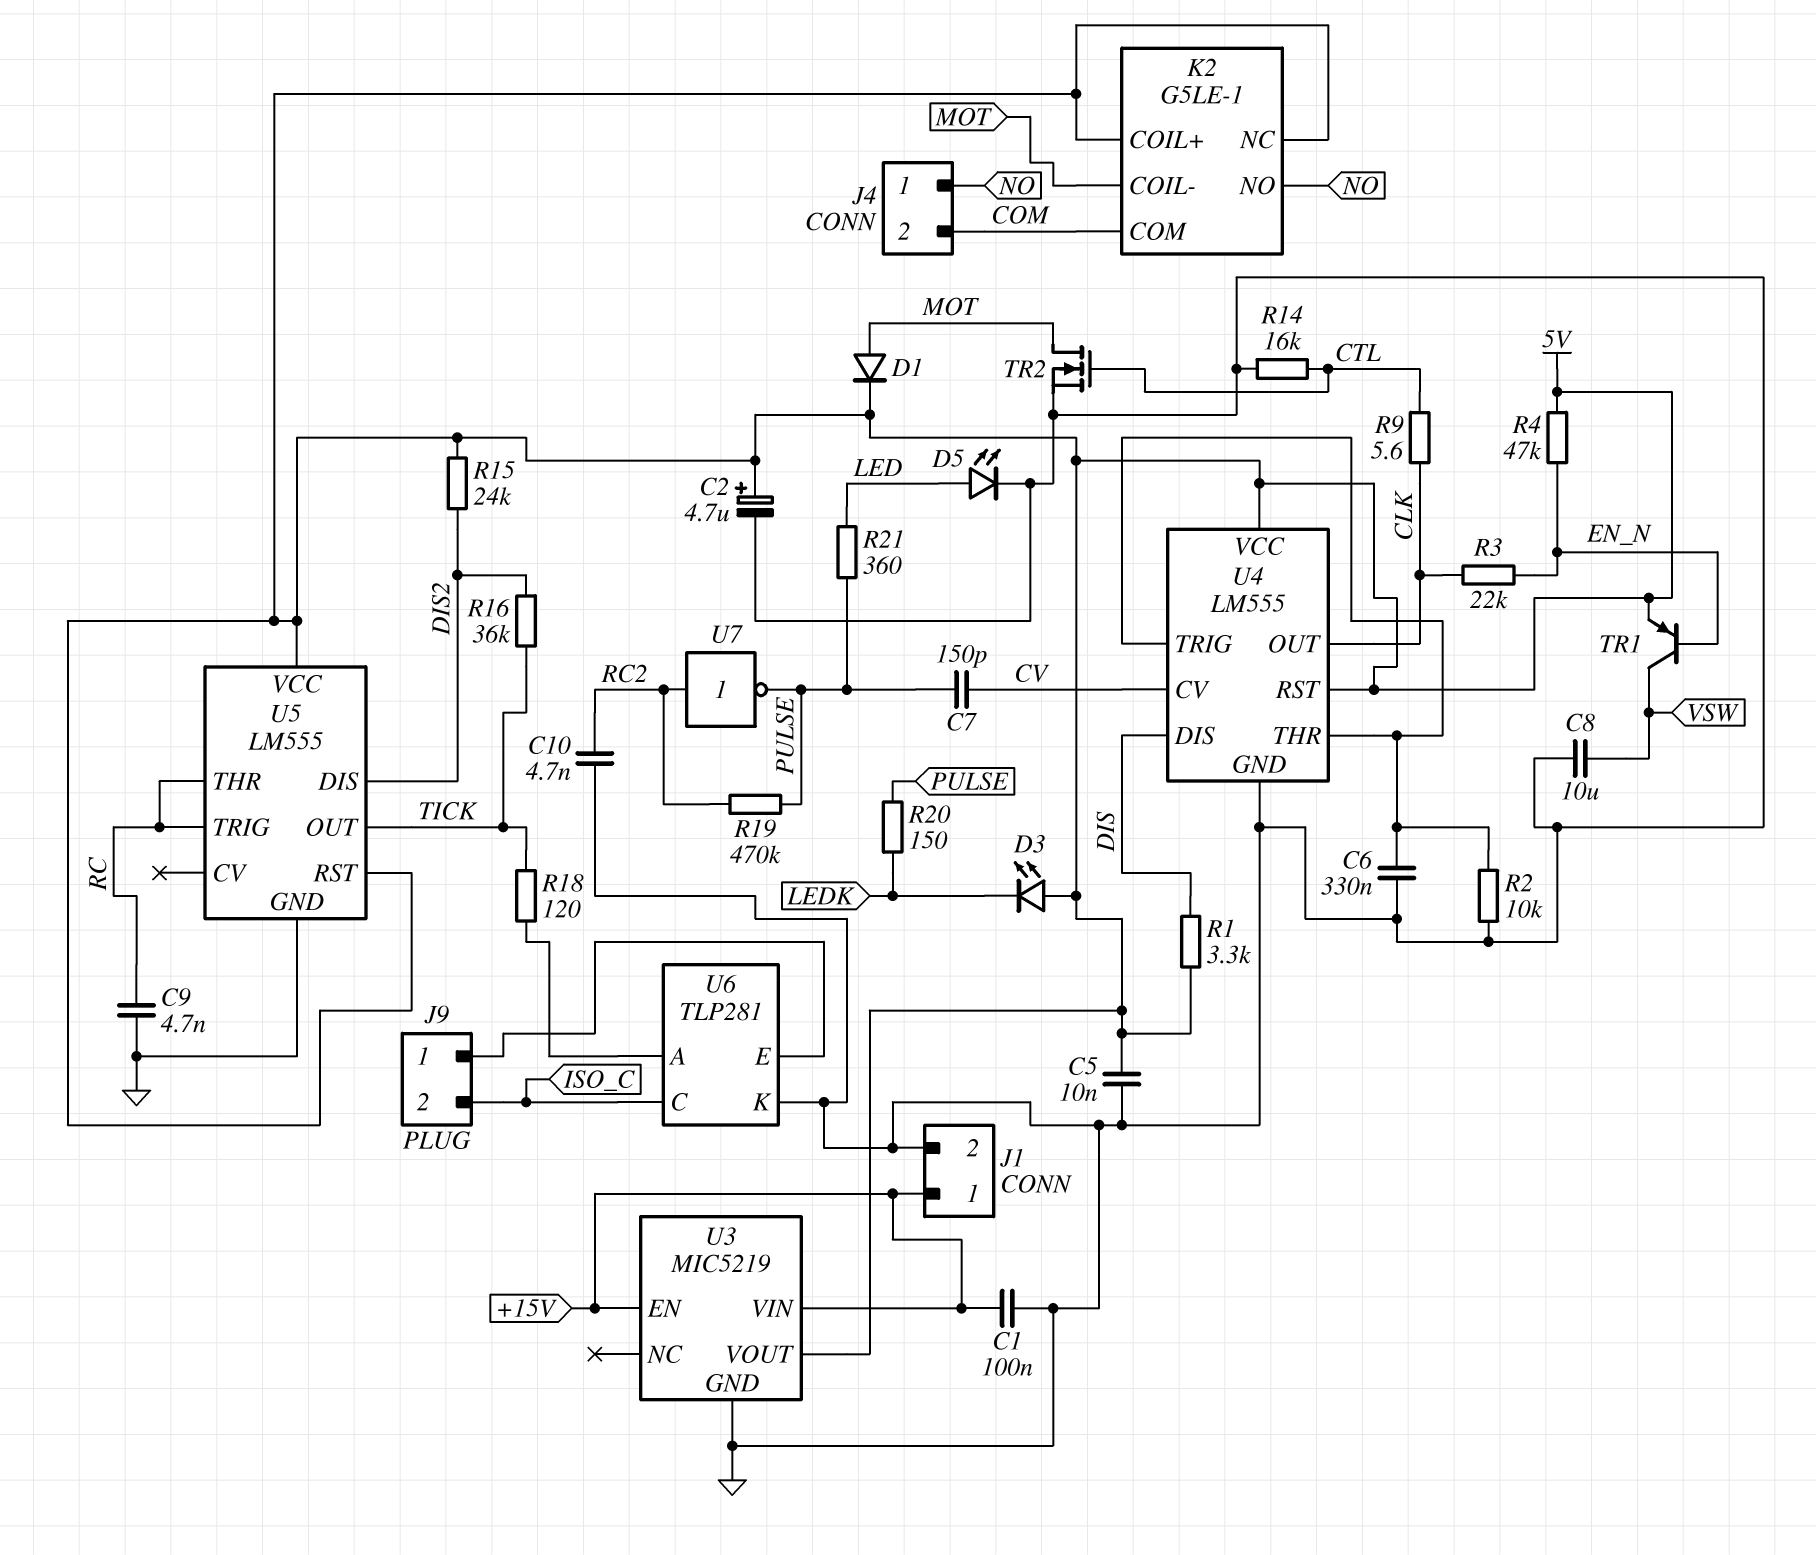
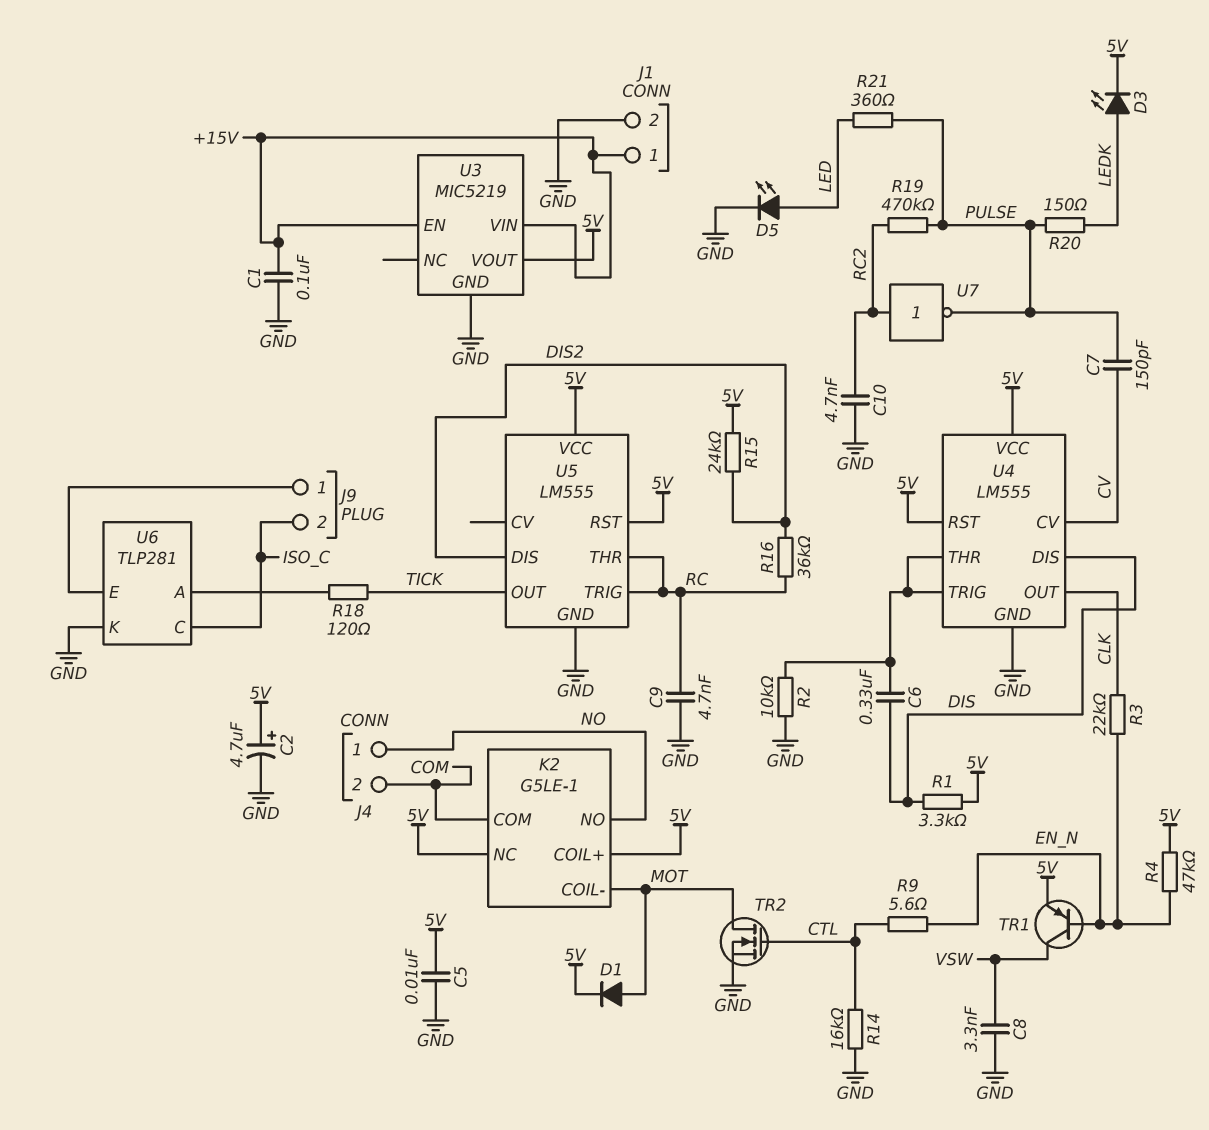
C6: 330nF (GND, U4/THR) -> 330nF (DIS, U4/THR)
C8: 10uF (GND, VSW) -> 3.3nF (GND, VSW)
D3: LED (A 5V, K LEDK) -> LED (A LEDK, K 5V)
R9: 5.6 (CLK, CTL) -> 5.6 (CTL, EN_N)
R16: 36k (DIS2, TICK) -> 36k (DIS2, RC)

